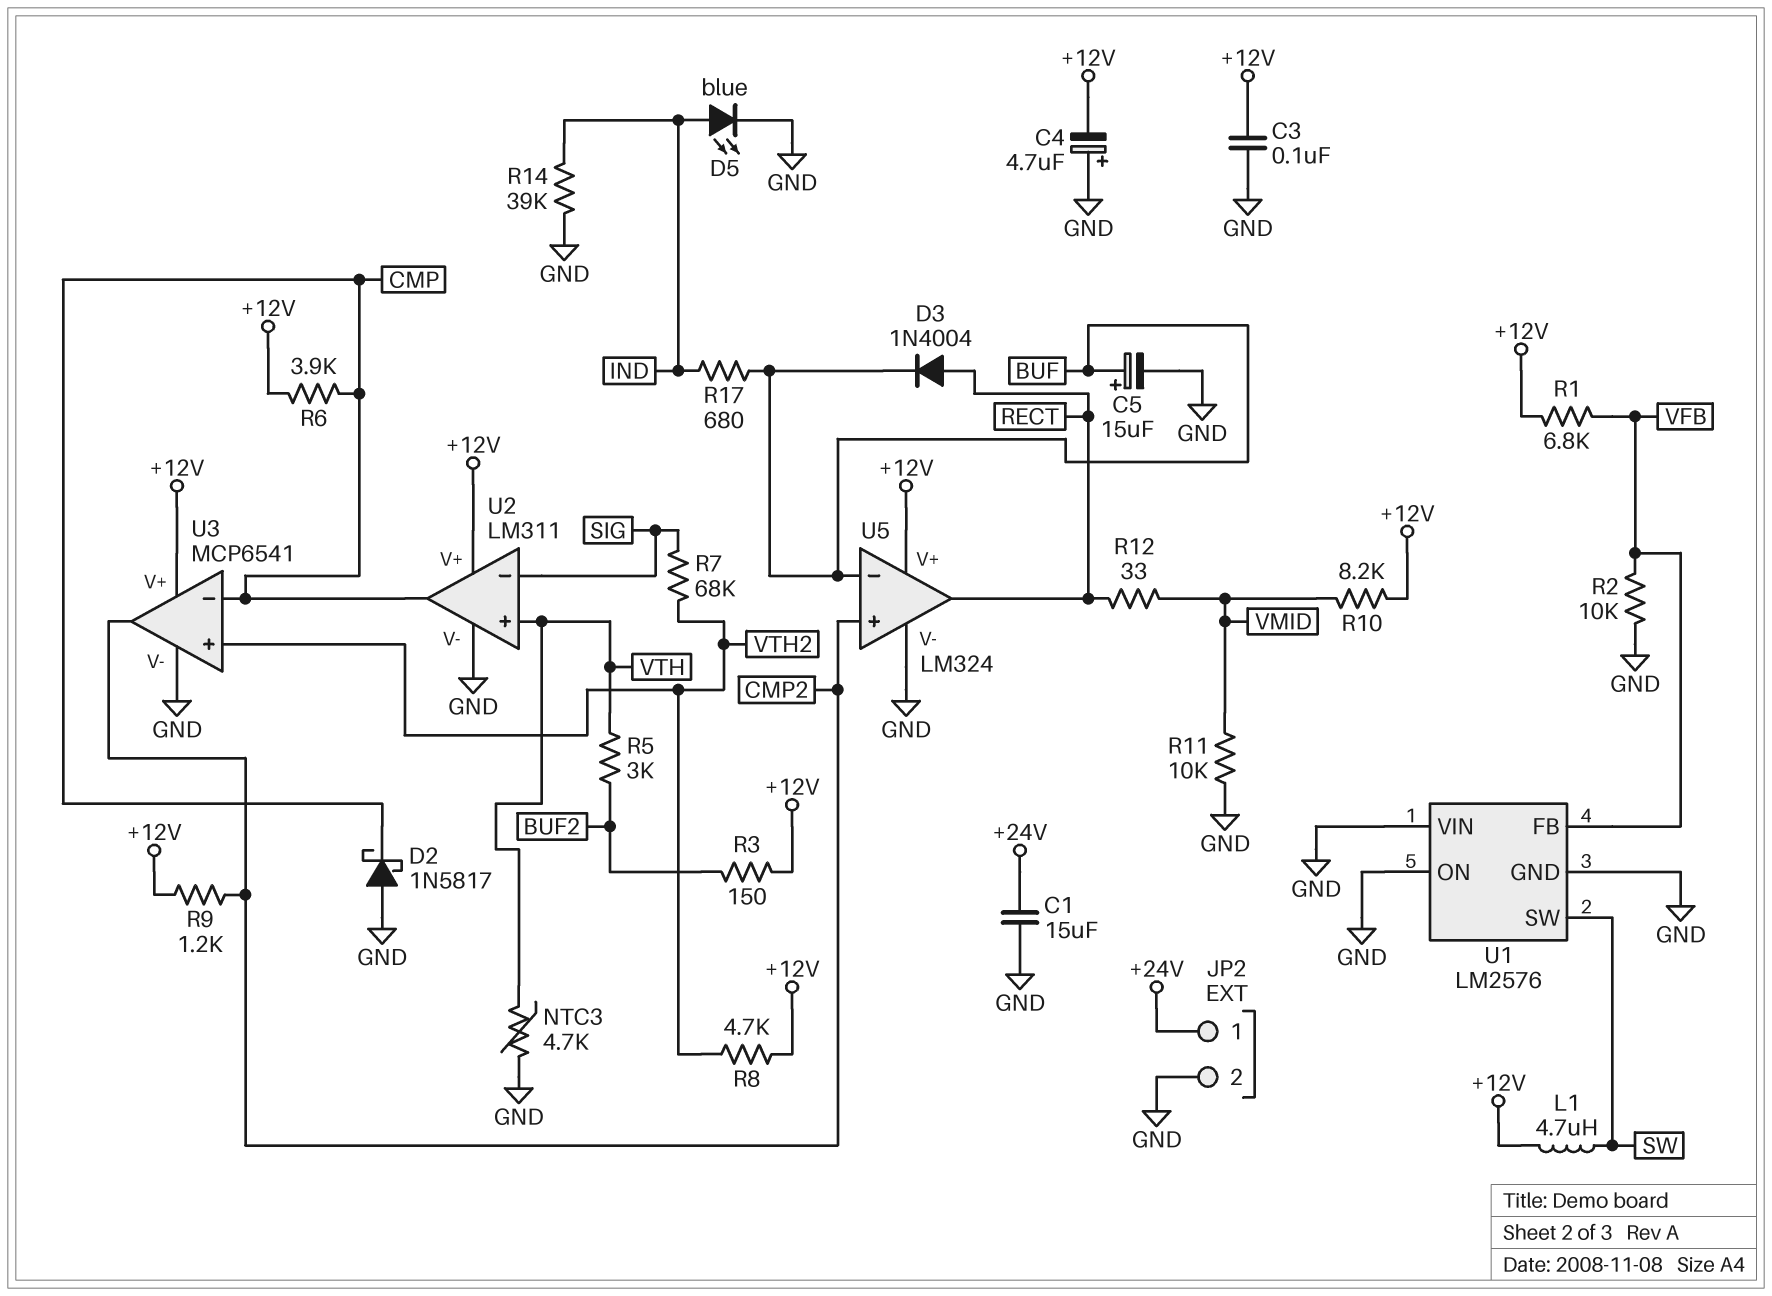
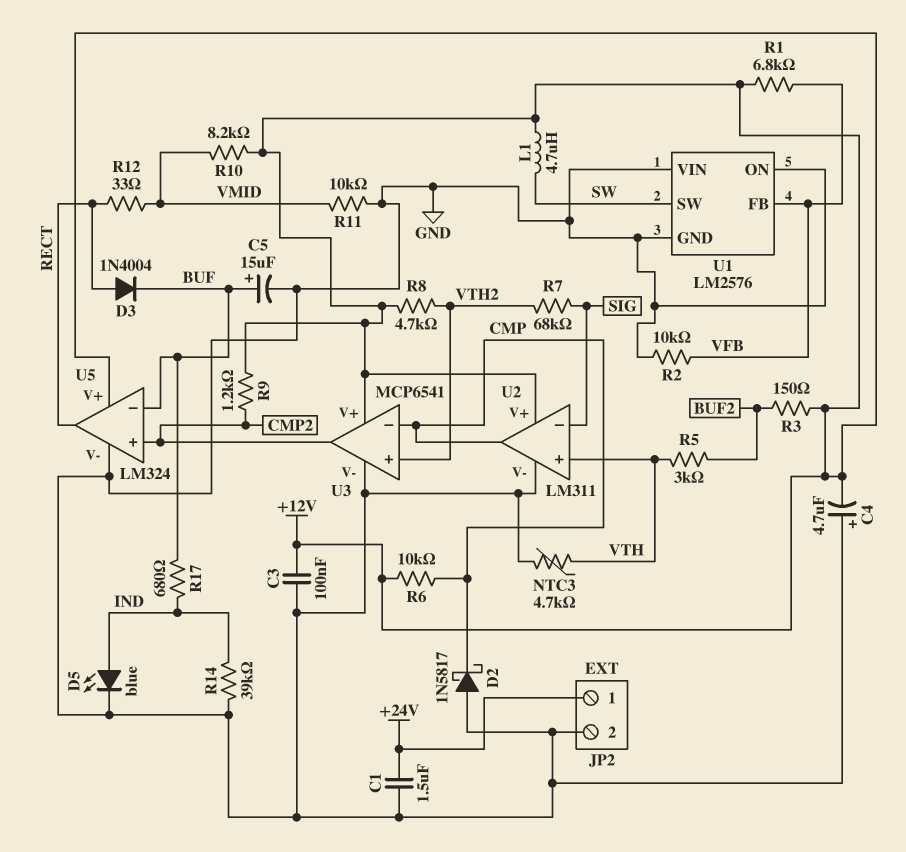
C1: 15uF (+24V, GND) -> 1.5uF (+24V, GND)
R6: 3.9k (+12V, CMP) -> 10k (+12V, CMP)

